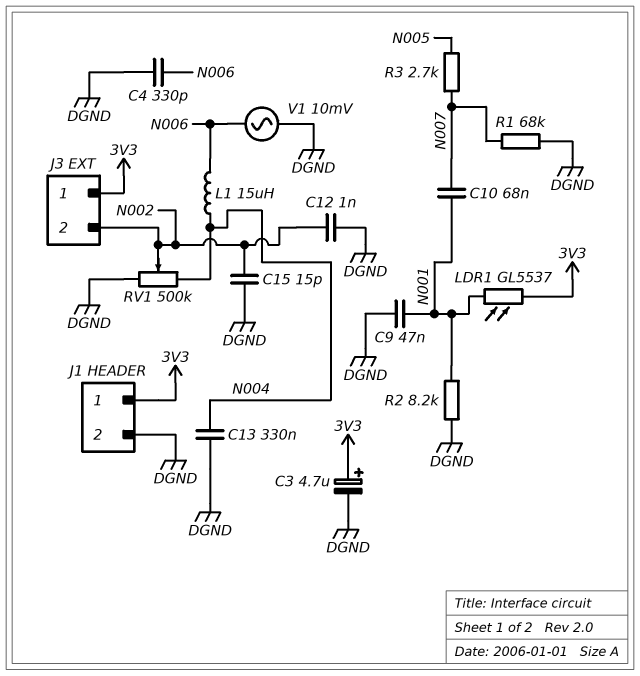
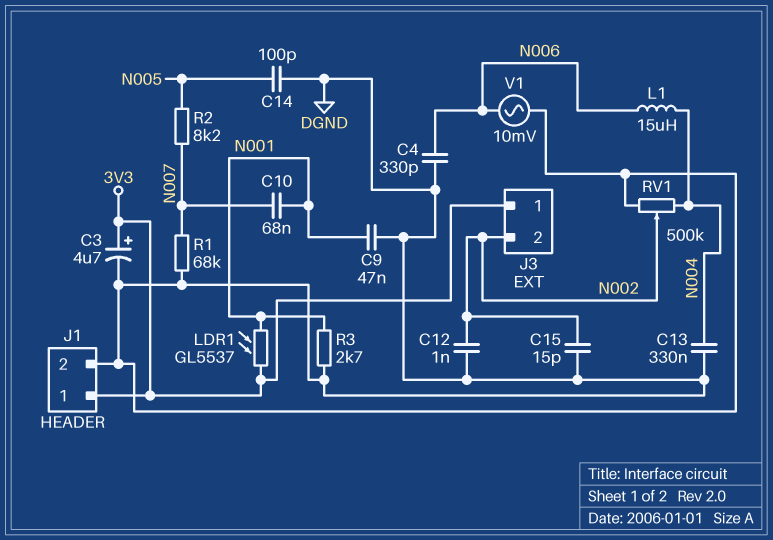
C14: none -> 100pF (DGND, N005)
R2: 8.2k (DGND, N001) -> 8.2k (N005, N007)
R3: 2.7k (N005, N007) -> 2.7k (DGND, N001)

